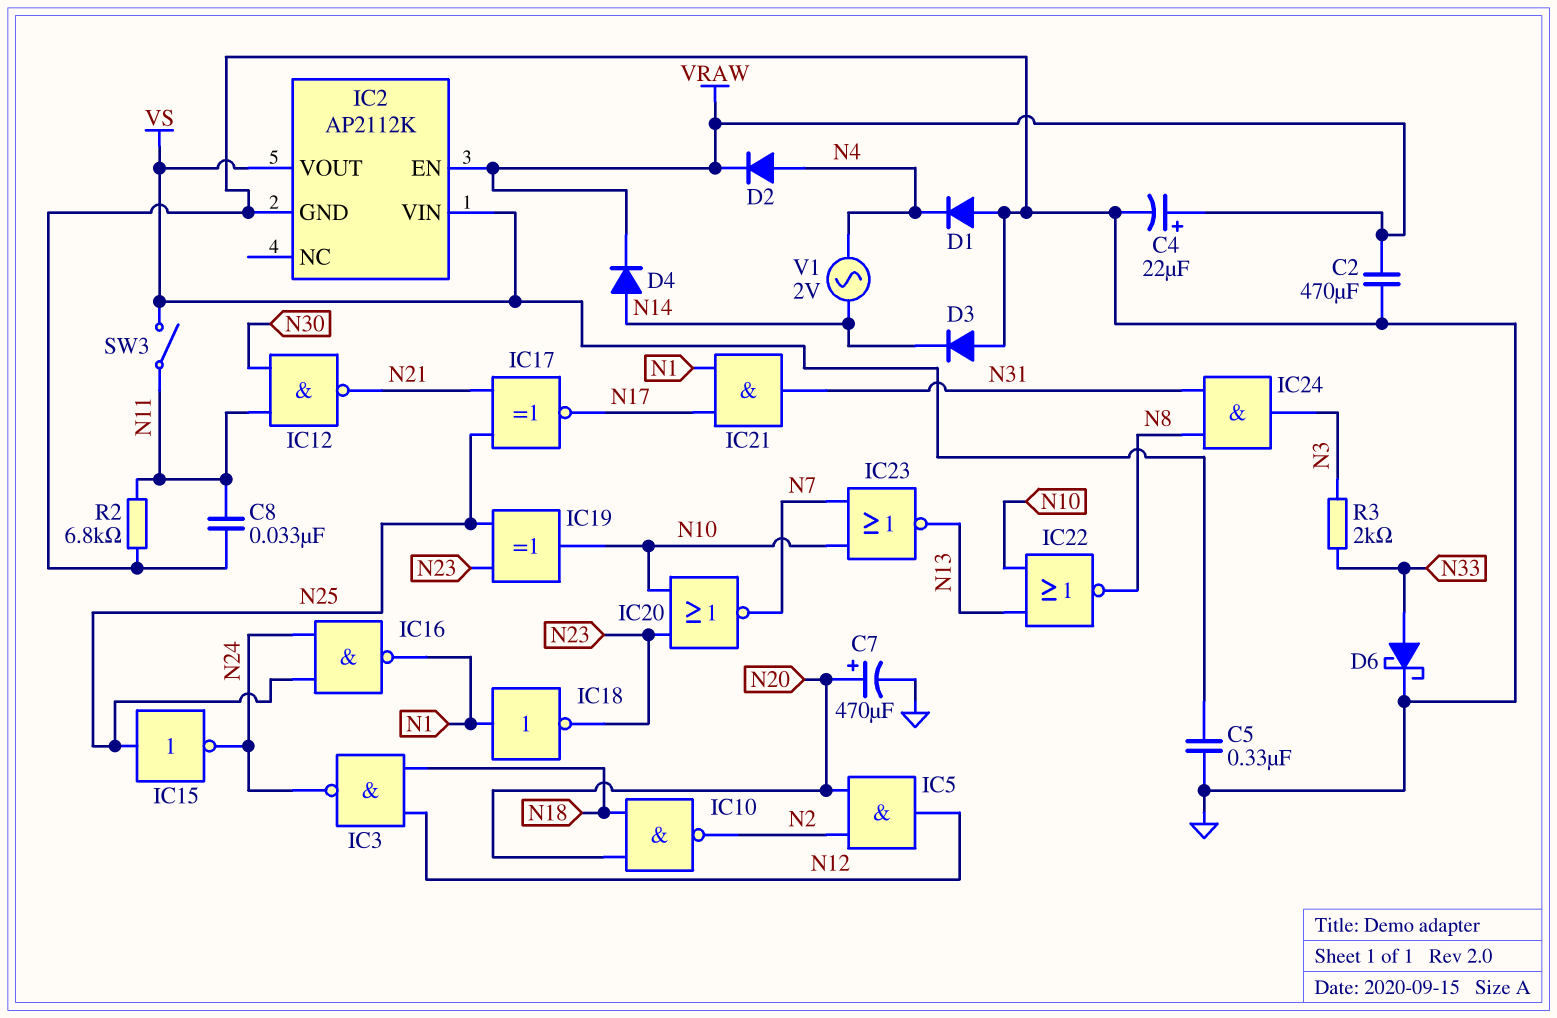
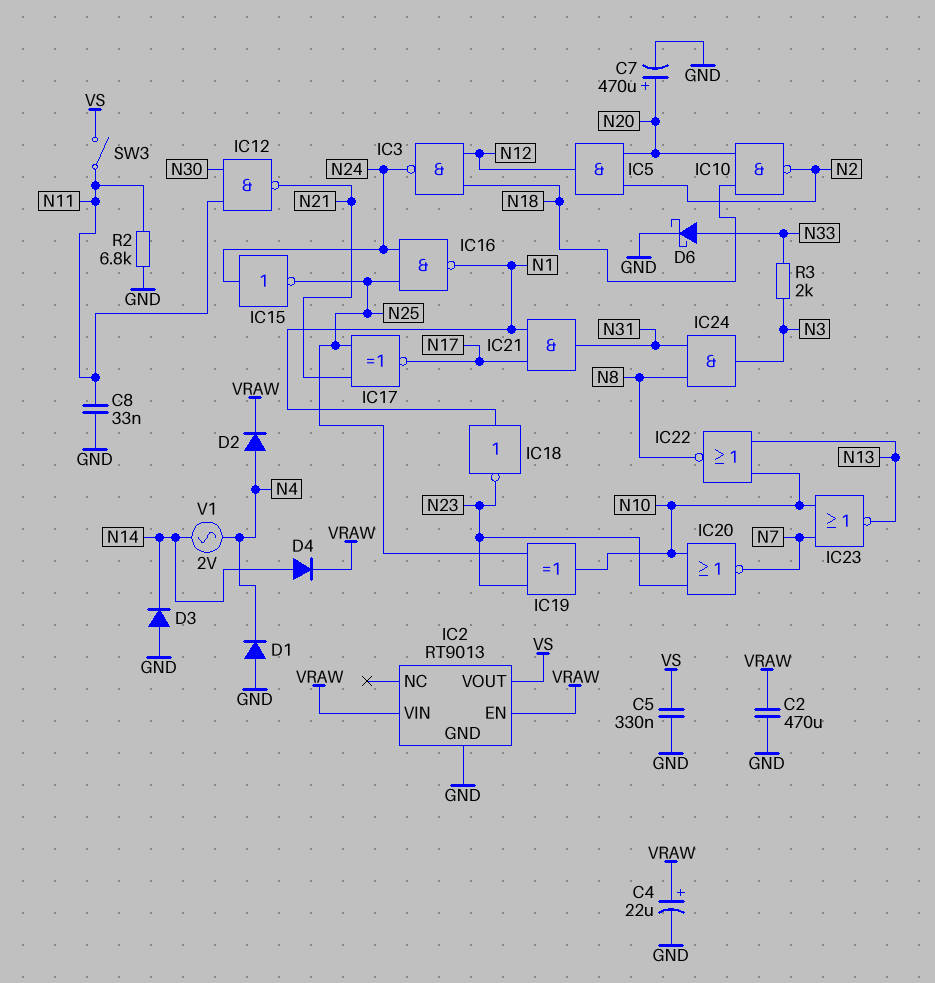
IC2: AP2112K -> RT9013
IC2 pin VIN: VS -> VRAW
IC15: NOT (in N25, out N24) -> NOT (in N24, out N25)

